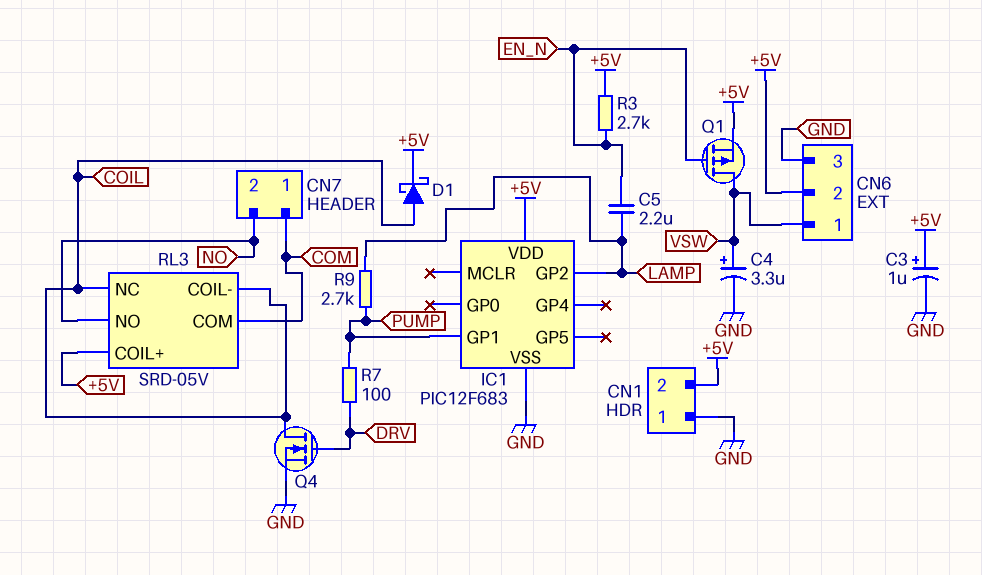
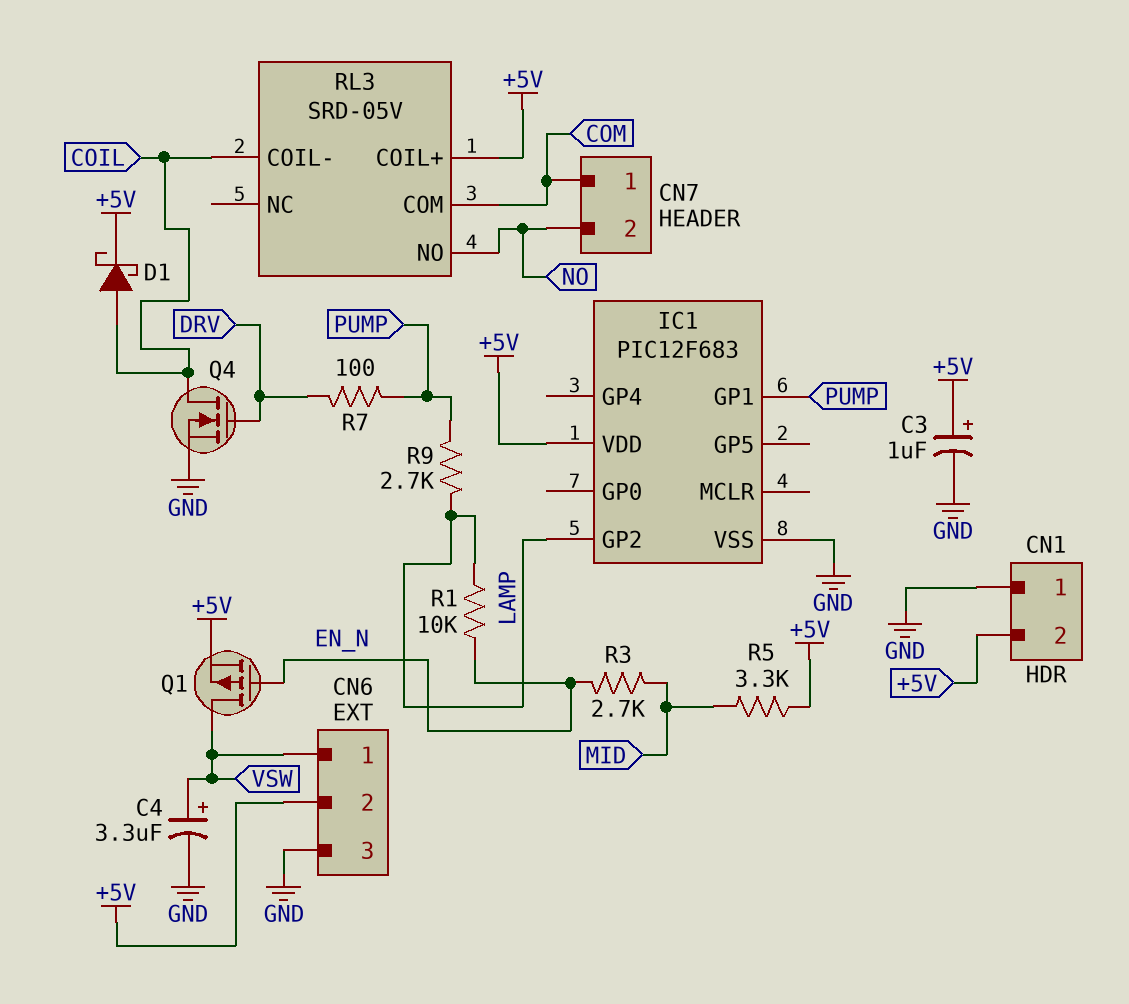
C5: 2.2uF (EN_N, LAMP) -> none
R1: none -> 10k (EN_N, LAMP)
R3: 2.7k (+5V, EN_N) -> 2.7k (EN_N, MID)
R5: none -> 3.3k (+5V, MID)
RL3 pin NC: COIL -> none

